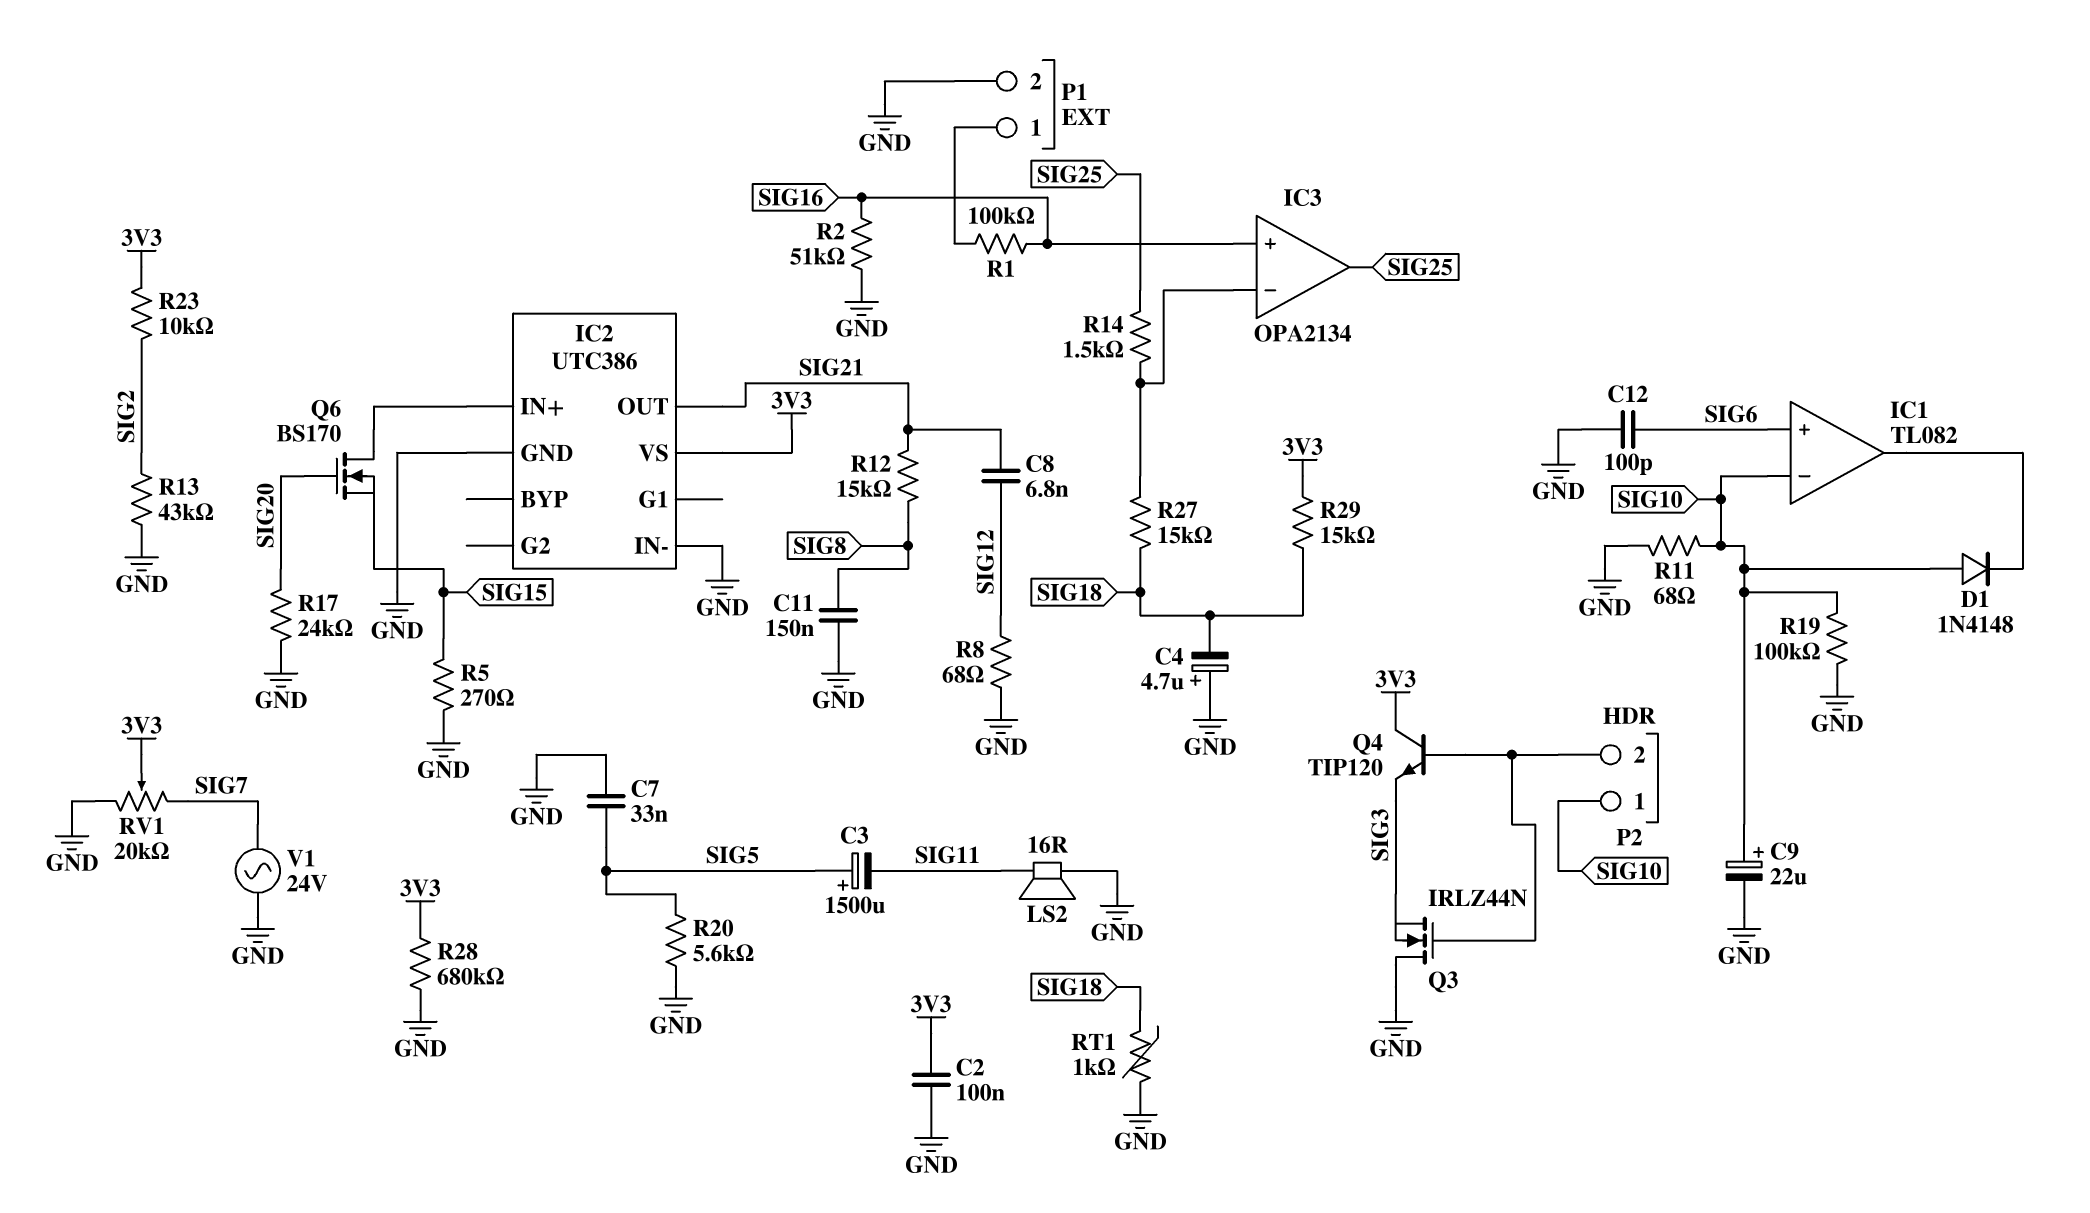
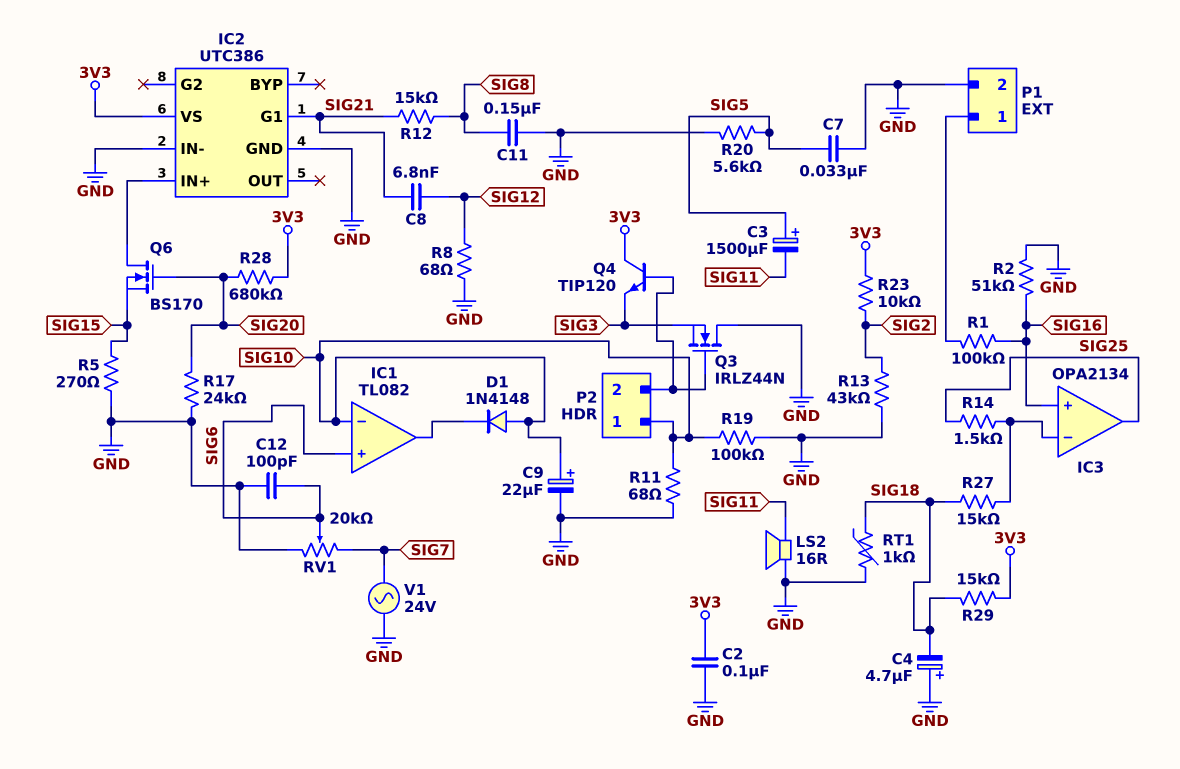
IC2 pin G1: none -> SIG21
IC2 pin OUT: SIG21 -> none
R28: 680k (3V3, GND) -> 680k (3V3, SIG20)
RV1: 20k (GND, SIG7, wiper 3V3) -> 20k (GND, SIG7, wiper SIG6)

